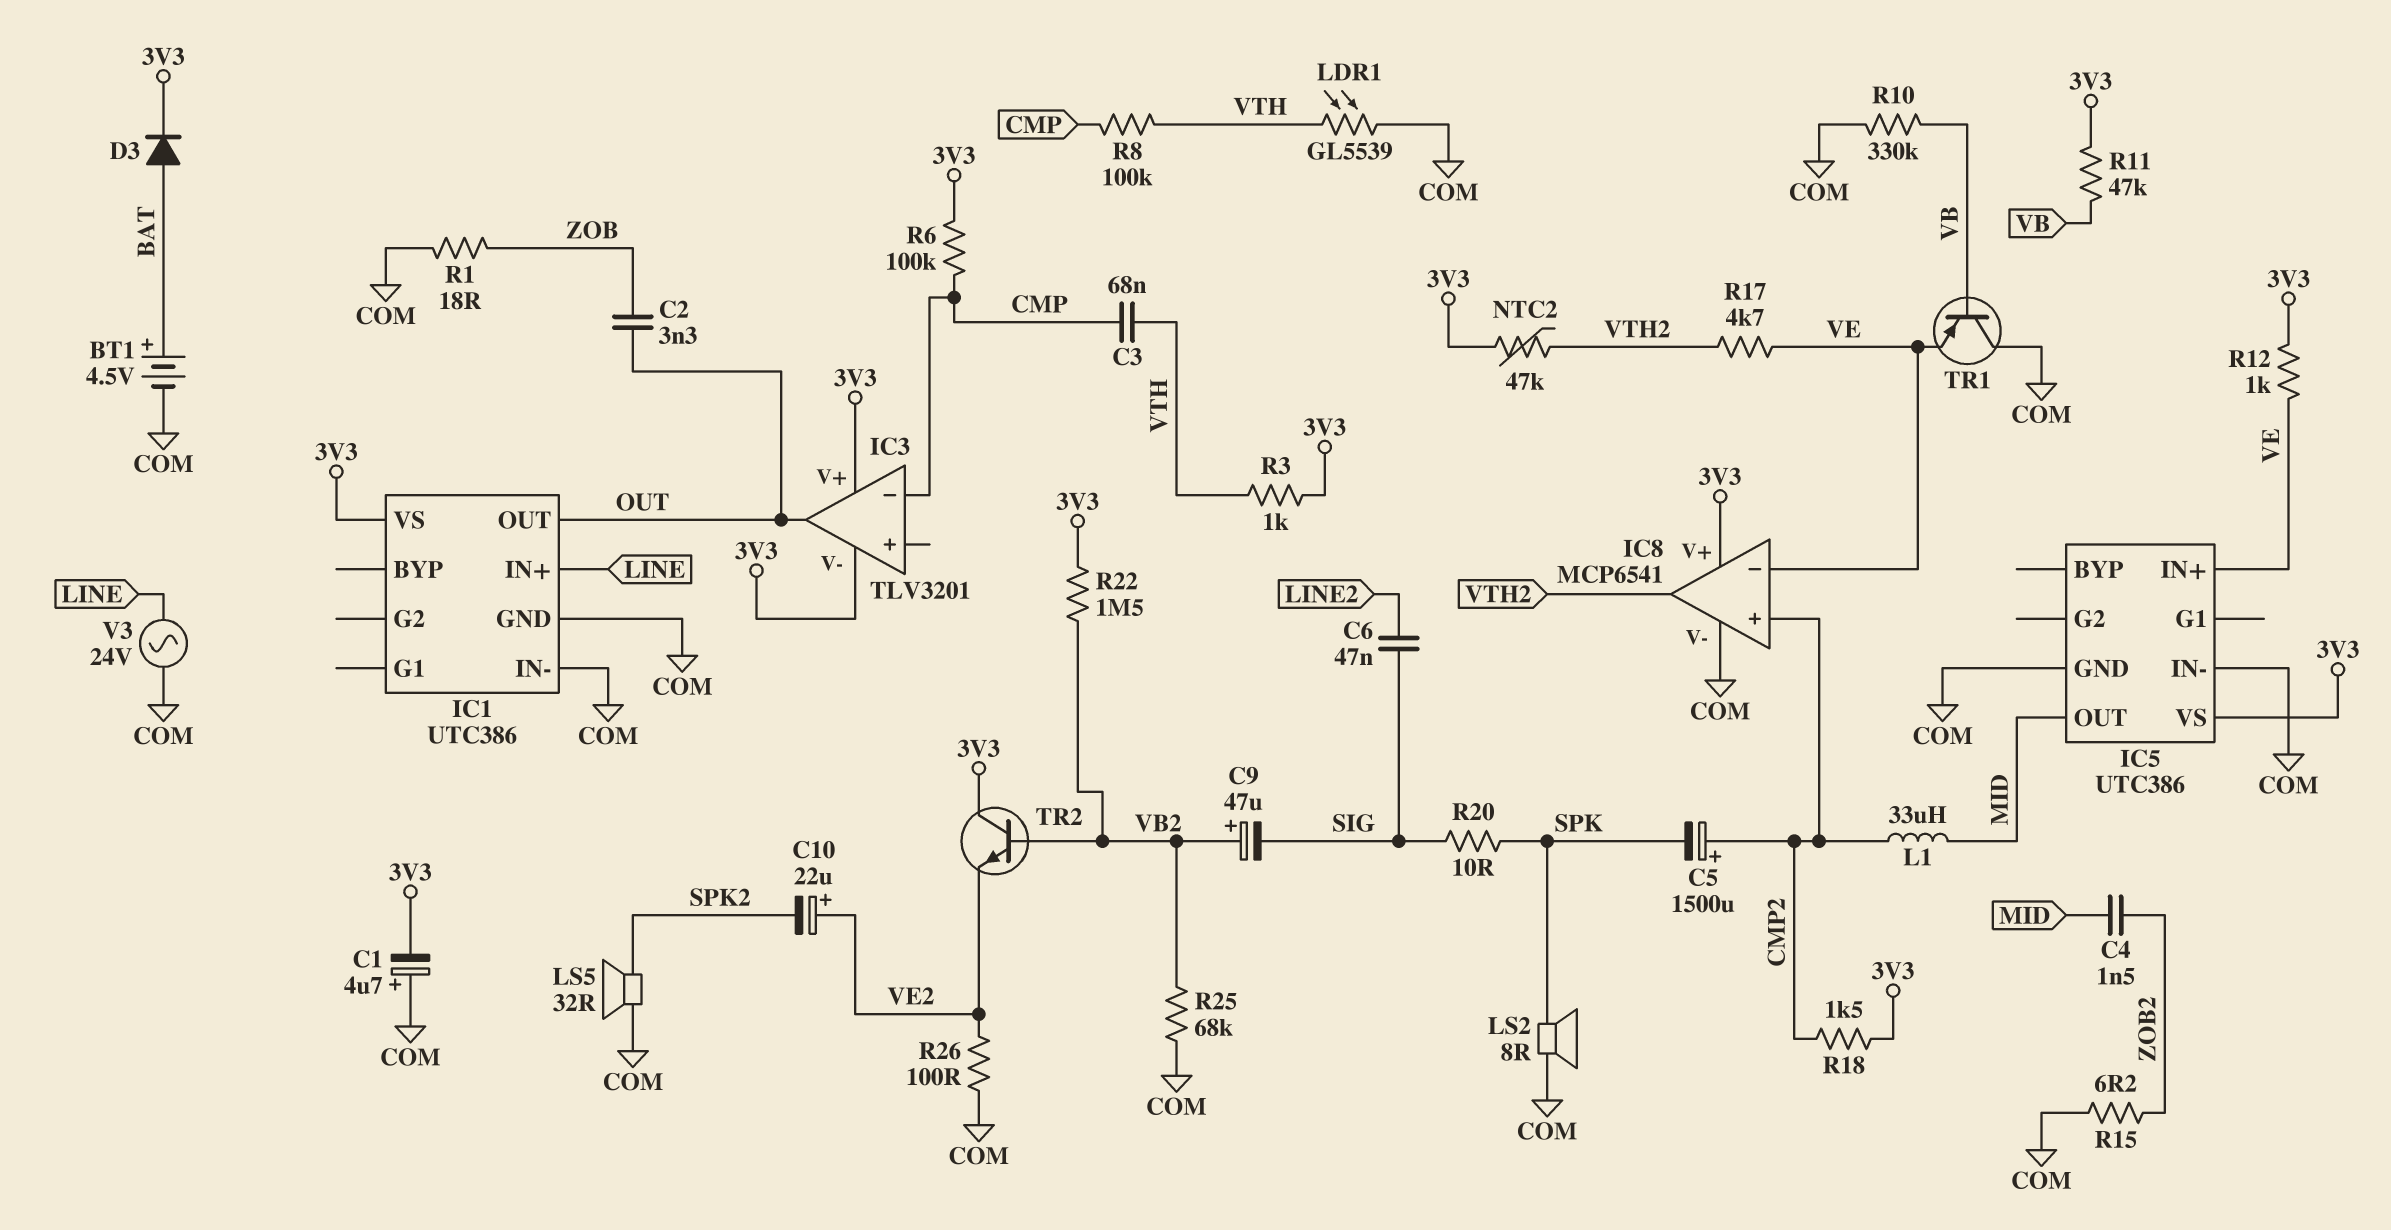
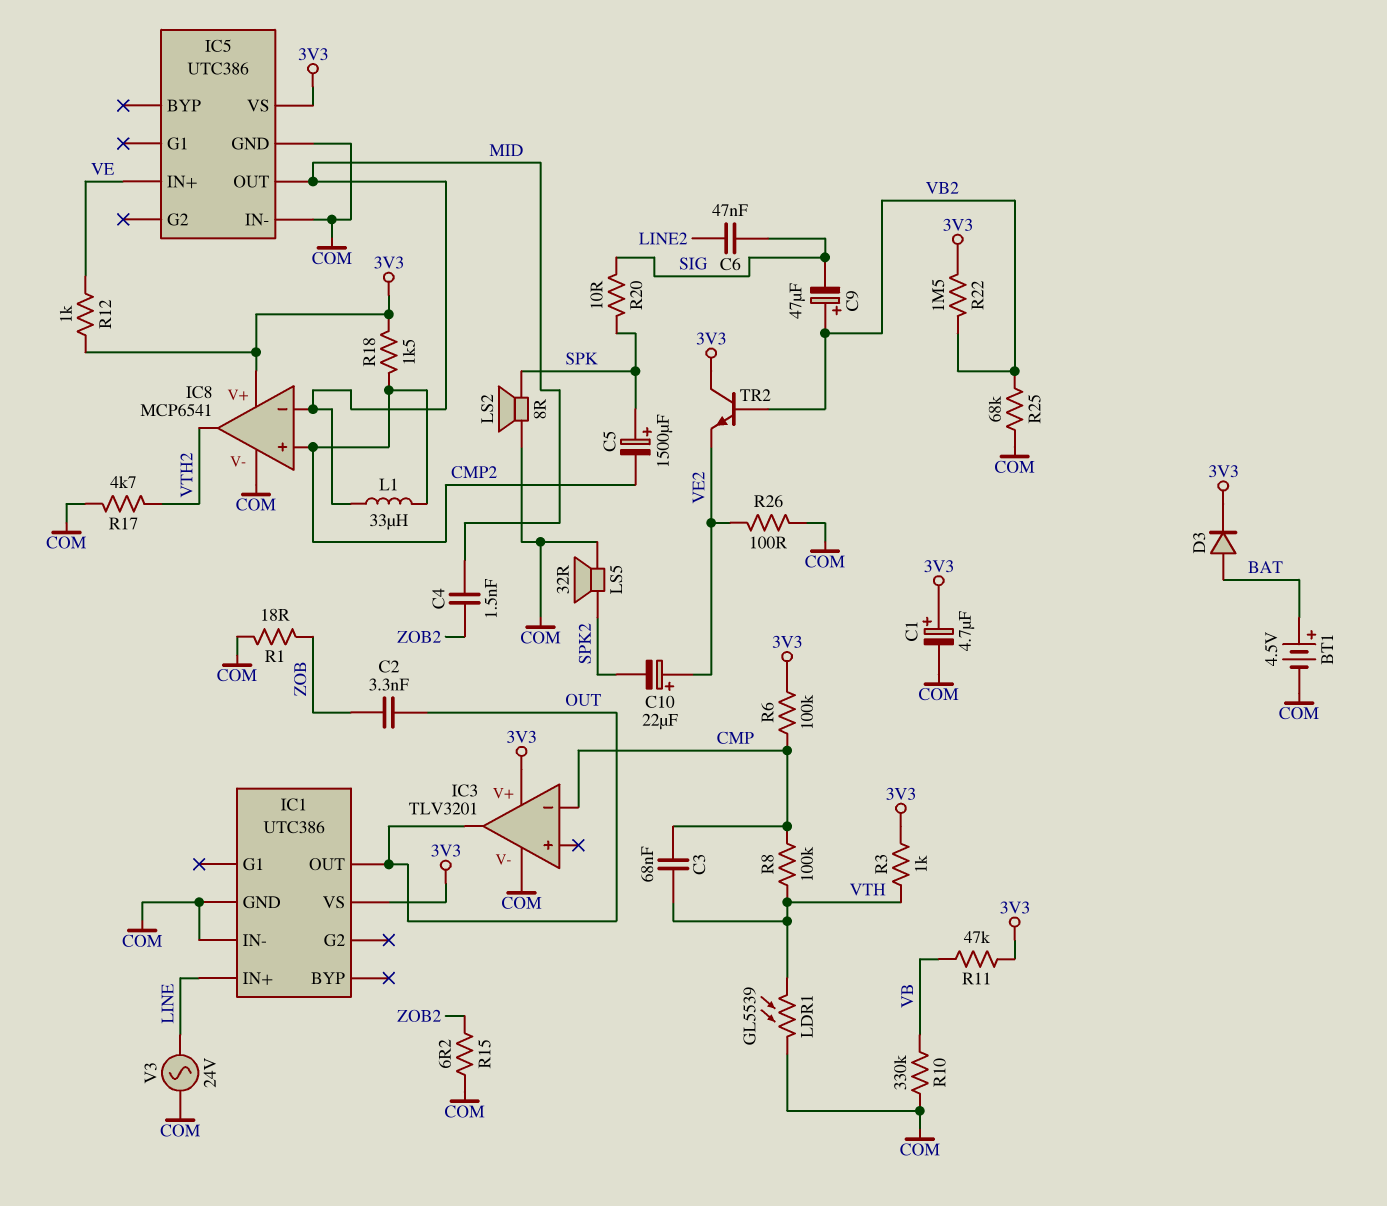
C1: 4.7uF (plus COM, minus 3V3) -> 4.7uF (plus 3V3, minus COM)
C5: 1500uF (plus CMP2, minus SPK) -> 1500uF (plus SPK, minus CMP2)
IC3 pin V-: 3V3 -> COM
IC8 pin in-: VE -> MID
NTC2: 47k (3V3, VTH2) -> none
R17: 4.7k (VE, VTH2) -> 4.7k (COM, VTH2)
TR1: PNP (B VB, C COM, E VE) -> none

